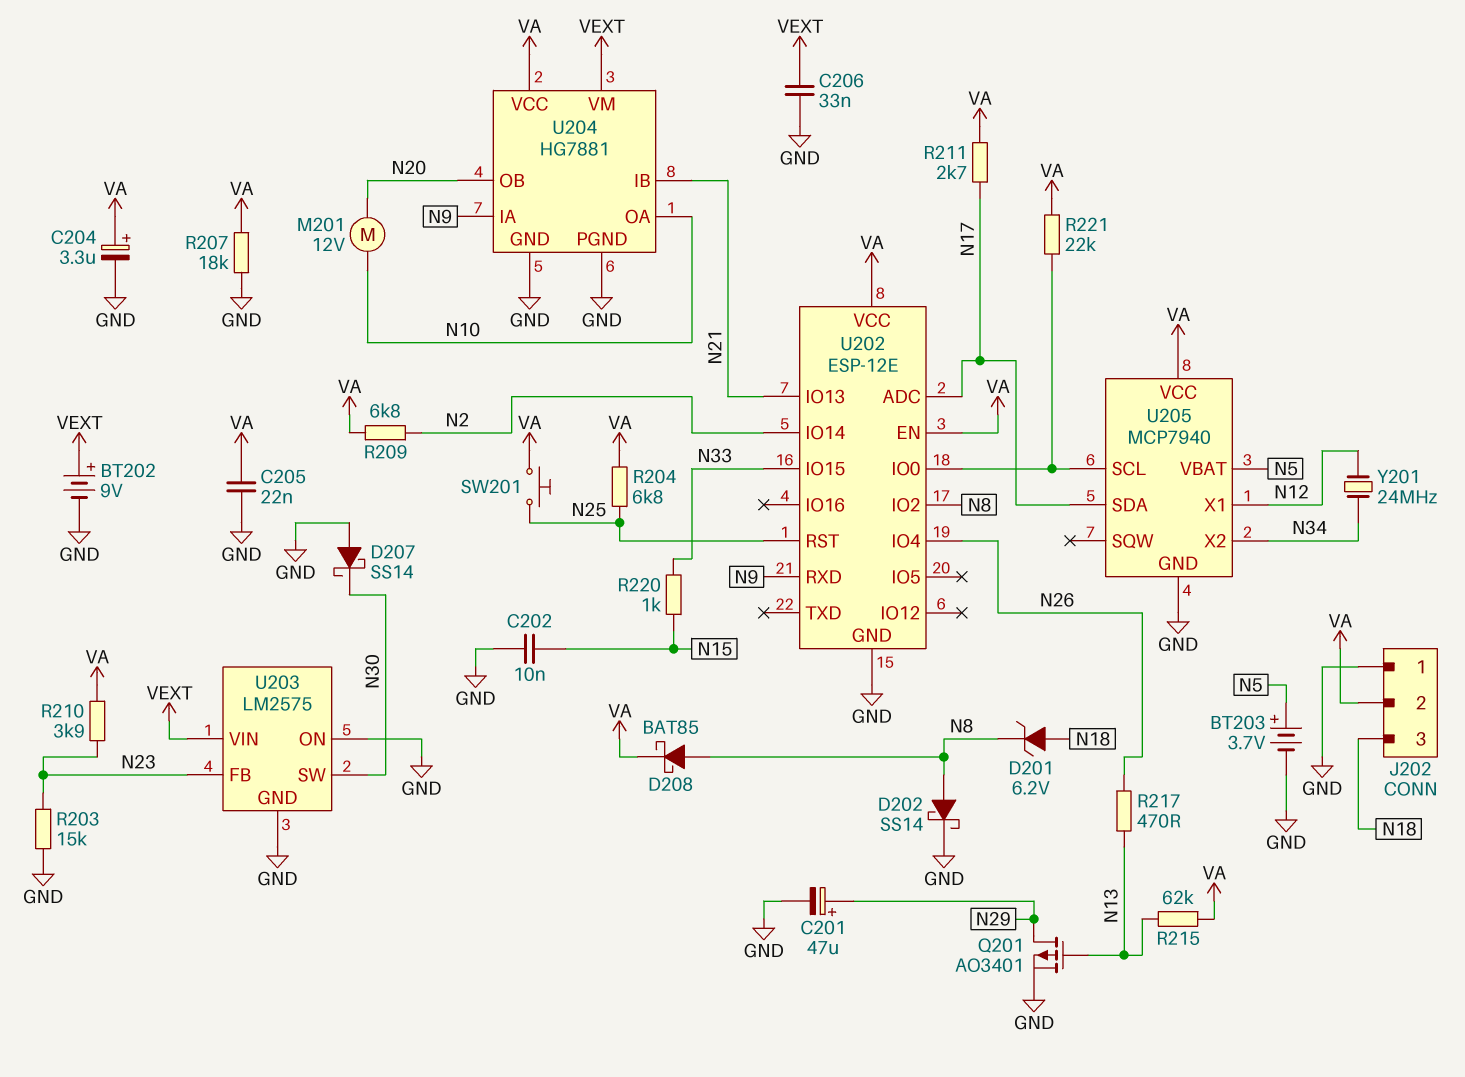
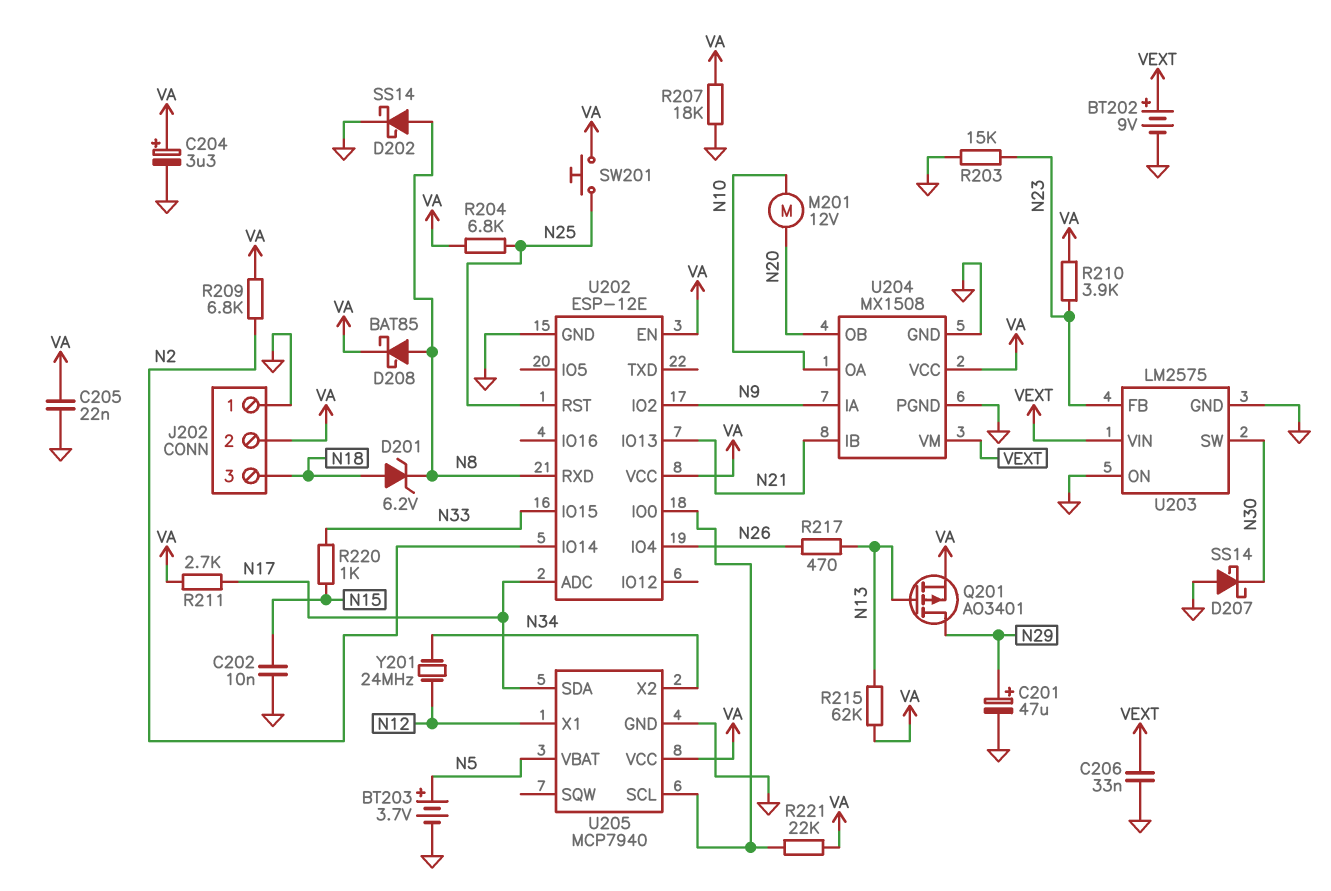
Q201: PMOS AO3401 (G N13, D N29, S GND) -> PMOS AO3401 (G N13, D N29, S VA)
U202 pin IO2: N8 -> N9
U202 pin RXD: N9 -> N8
U204: HG7881 -> MX1508

